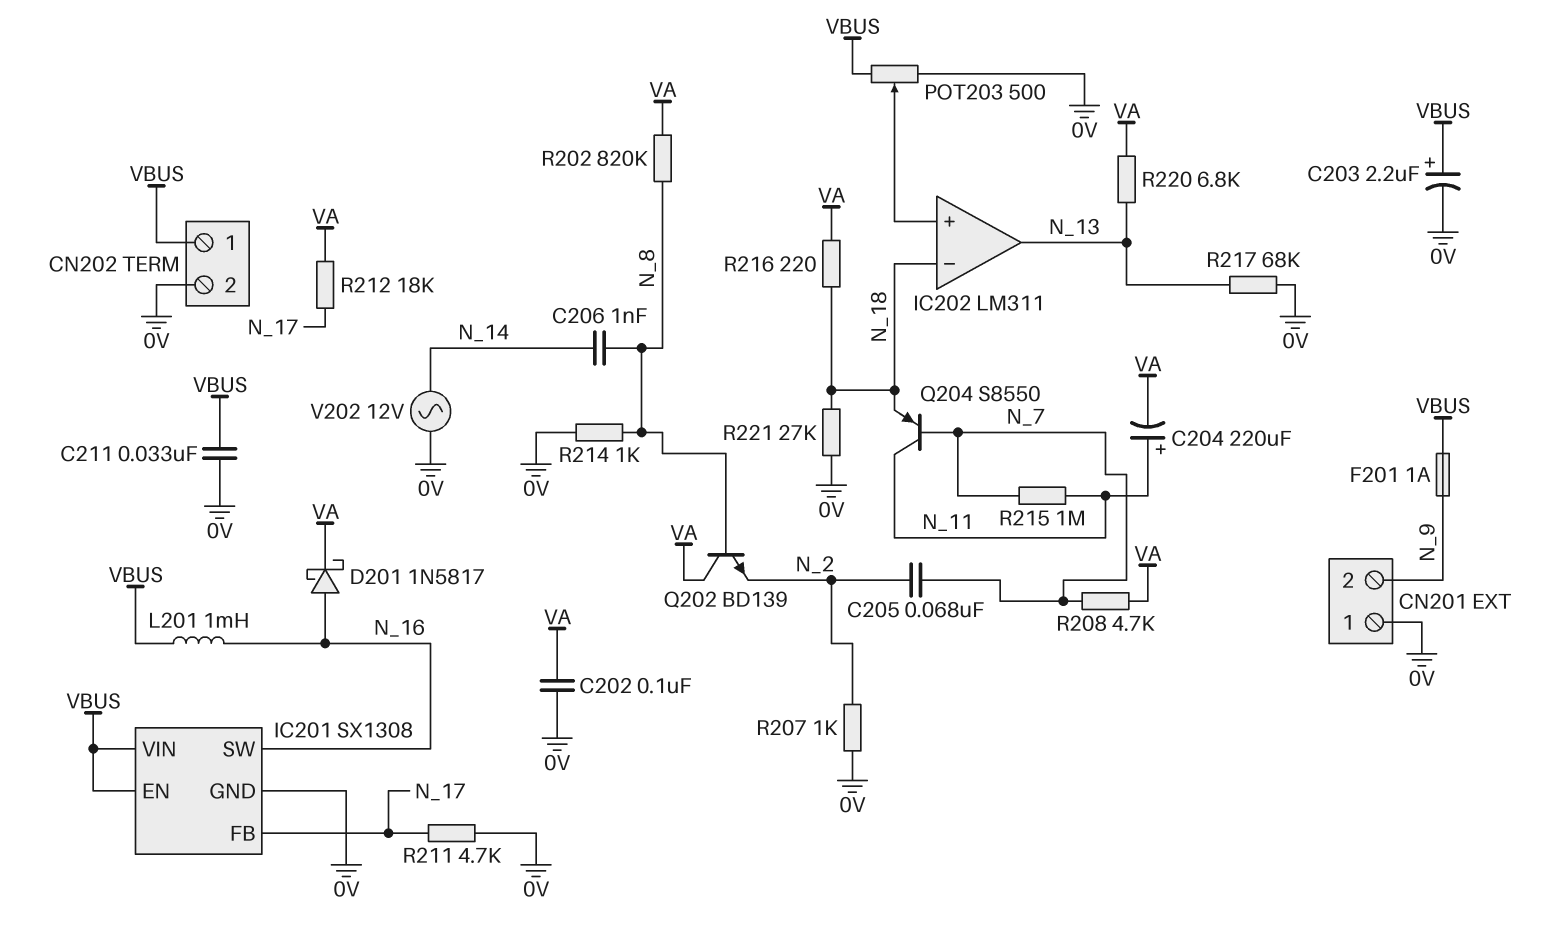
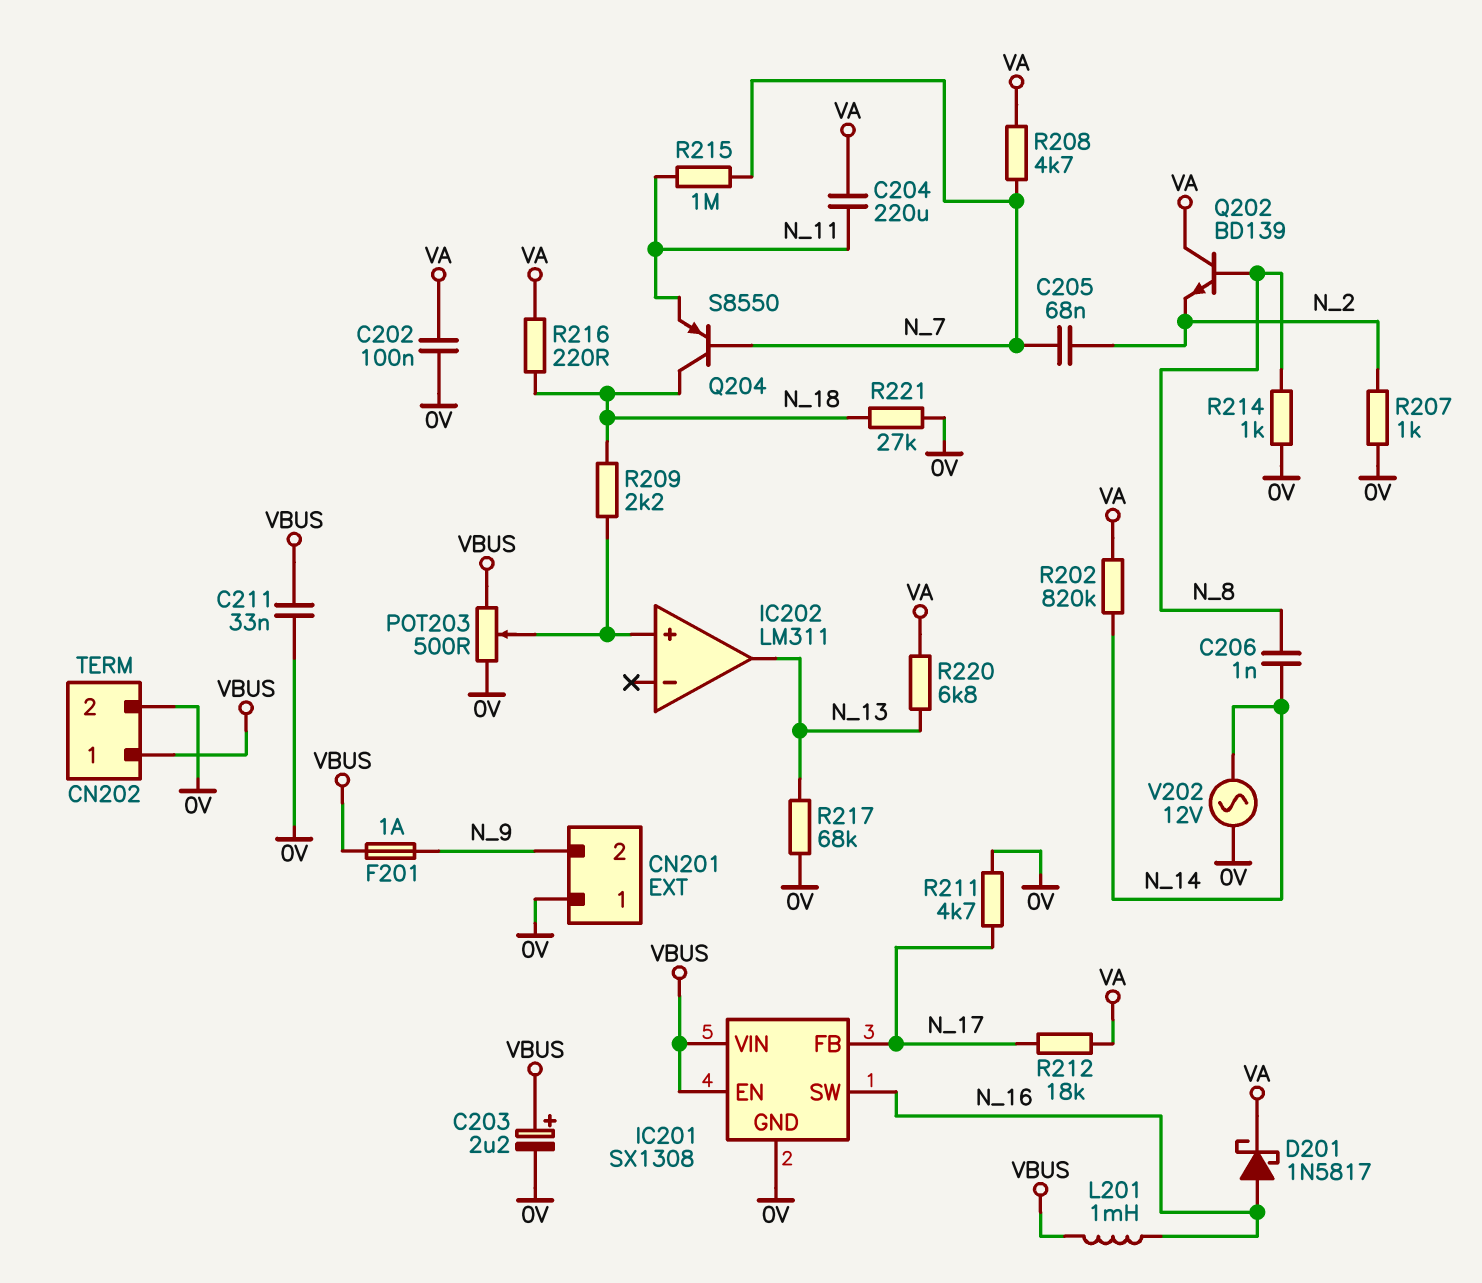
C204: 220uF (plus N_11, minus VA) -> 220uF (N_11, VA)
IC202 pin in-: N_18 -> none
Q204: PNP S8550 (B N_7, C N_11, E N_18) -> PNP S8550 (B N_7, C N_18, E N_11)
R202: 820k (N_8, VA) -> 820k (N_14, VA)
R209: none -> 2.2k (IC202/in+, N_18)

